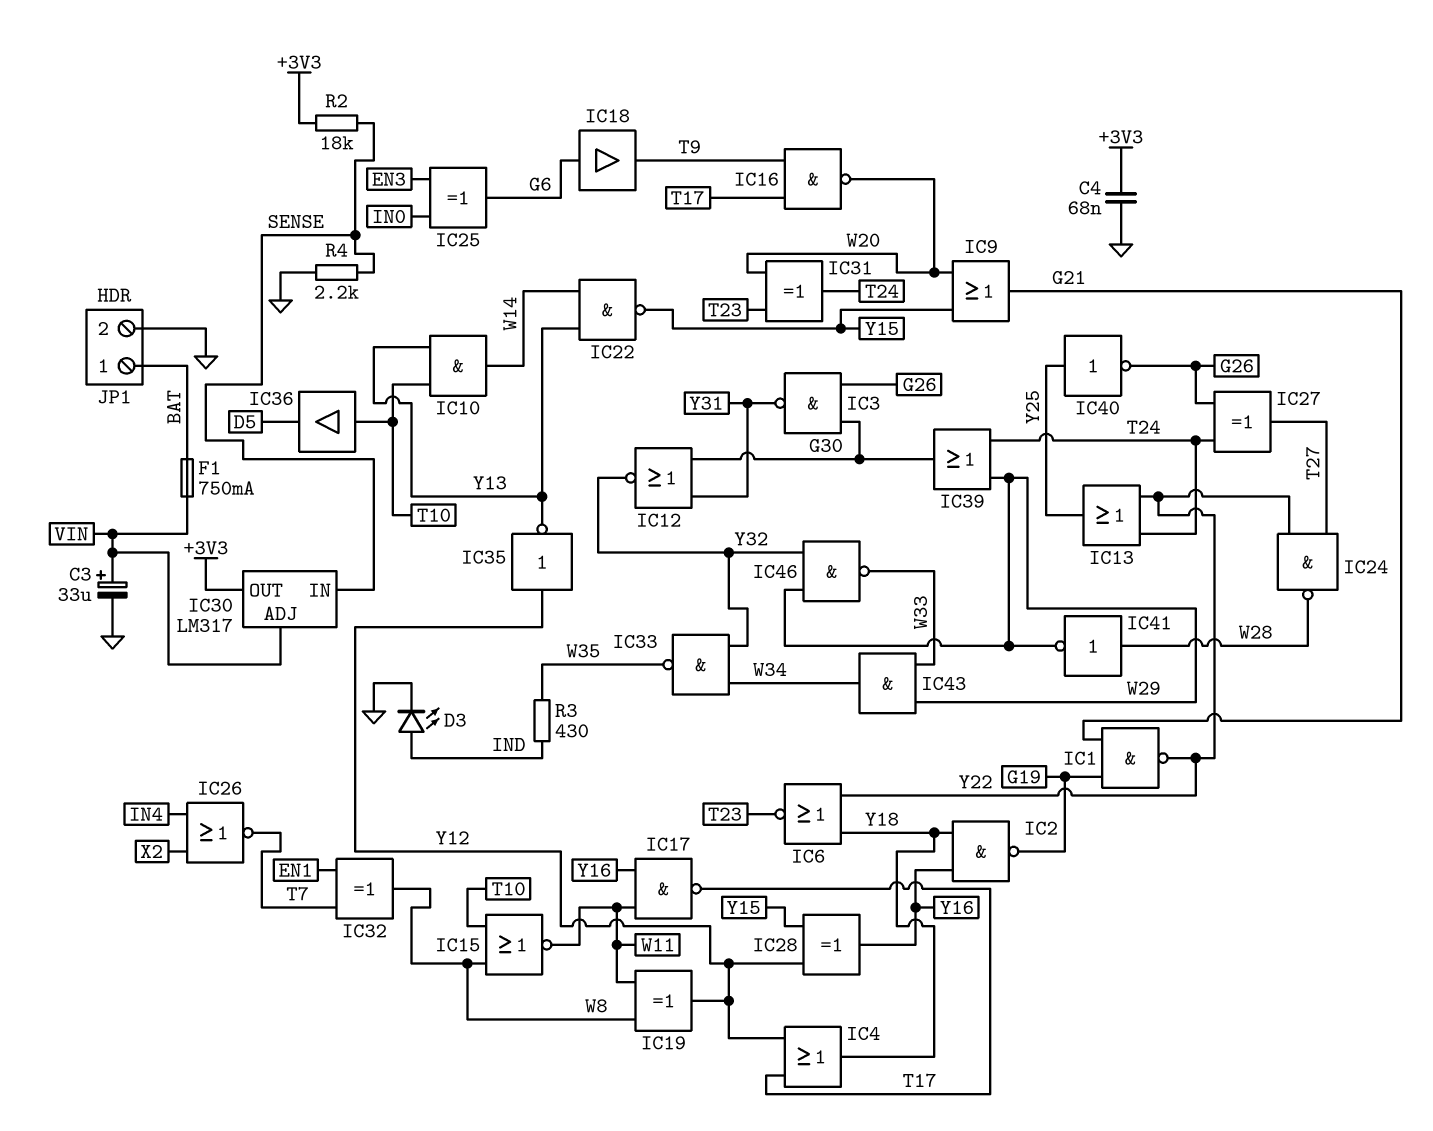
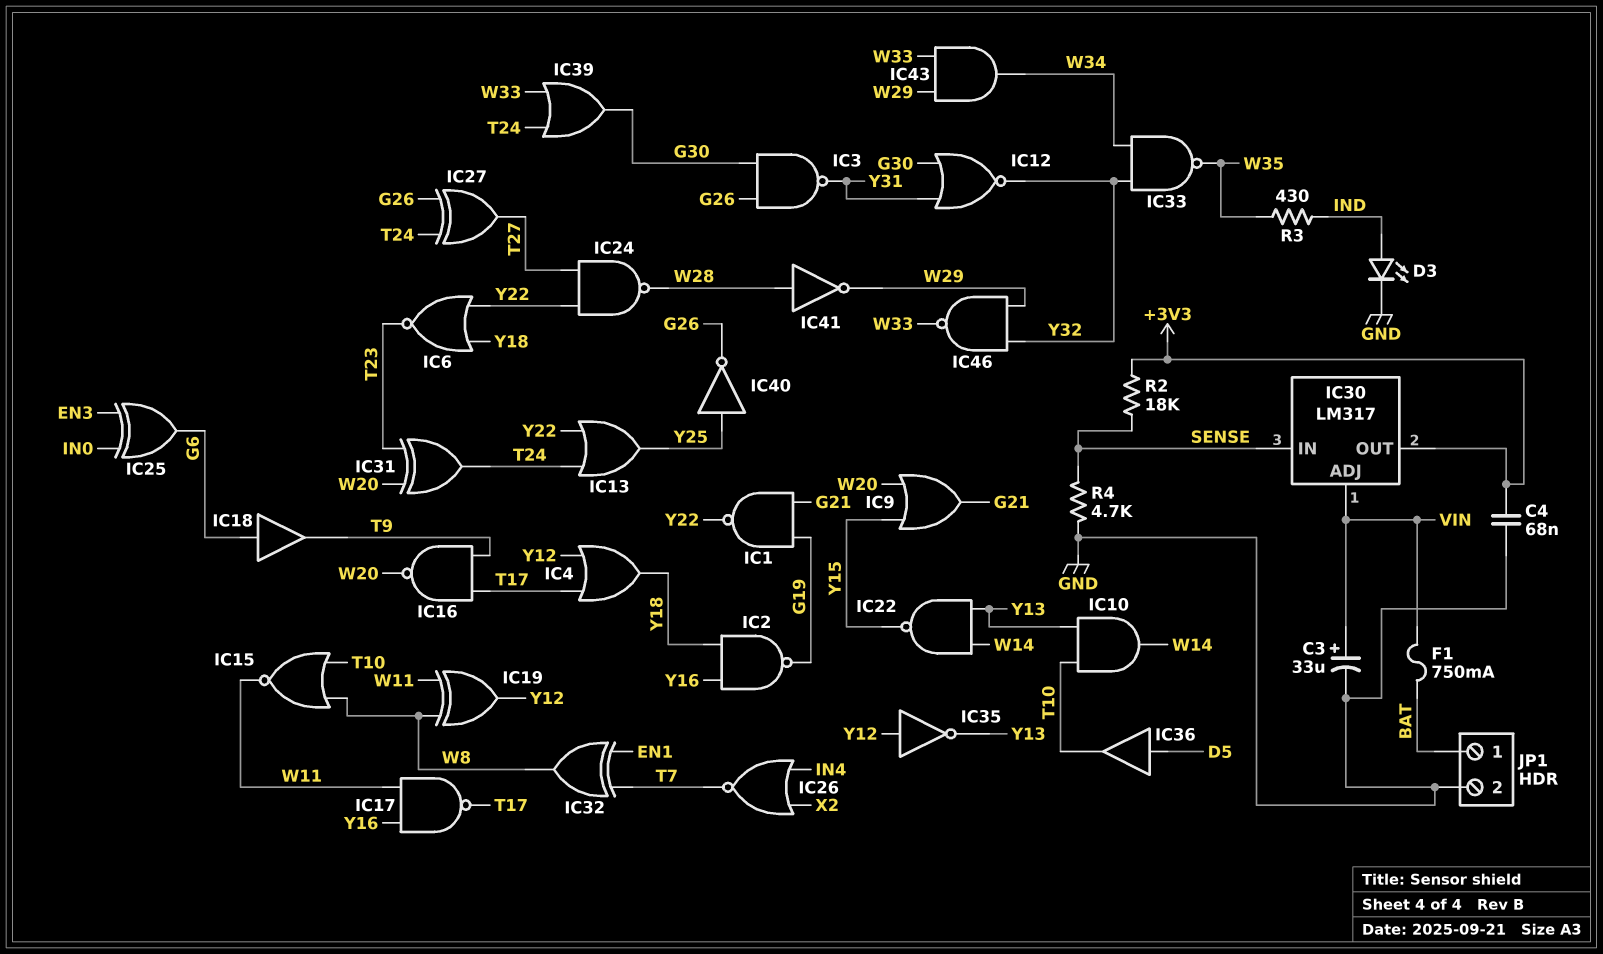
IC28: XOR (in Y12, in Y15, out Y16) -> none
IC36: buffer (in T10, out D5) -> buffer (in D5, out T10)
IC39: OR (in T24, in W29, out G30) -> OR (in T24, in W33, out G30)
R4: 2.2k (GND, SENSE) -> 4.7k (GND, SENSE)

